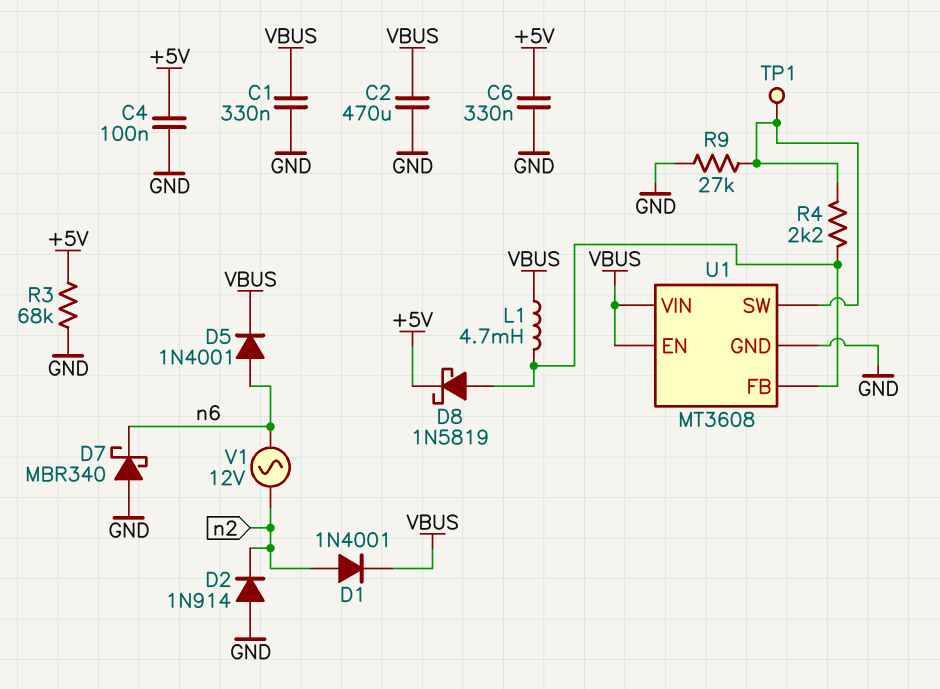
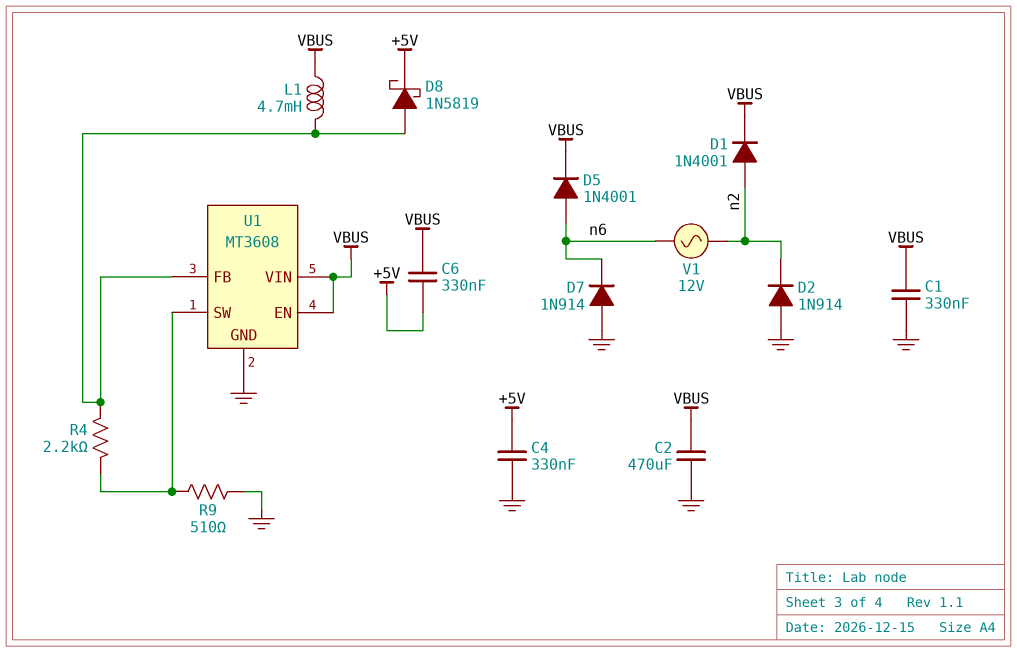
C4: 100nF (+5V, GND) -> 330nF (+5V, GND)
C6: 330nF (+5V, GND) -> 330nF (+5V, VBUS)
D7: schottky MBR340 (A GND, K n6) -> diode 1N914 (A GND, K n6)
R3: 68k (+5V, GND) -> none
R9: 27k (GND, U1/SW) -> 510 (GND, U1/SW)
TP1: test point (U1/SW) -> none

